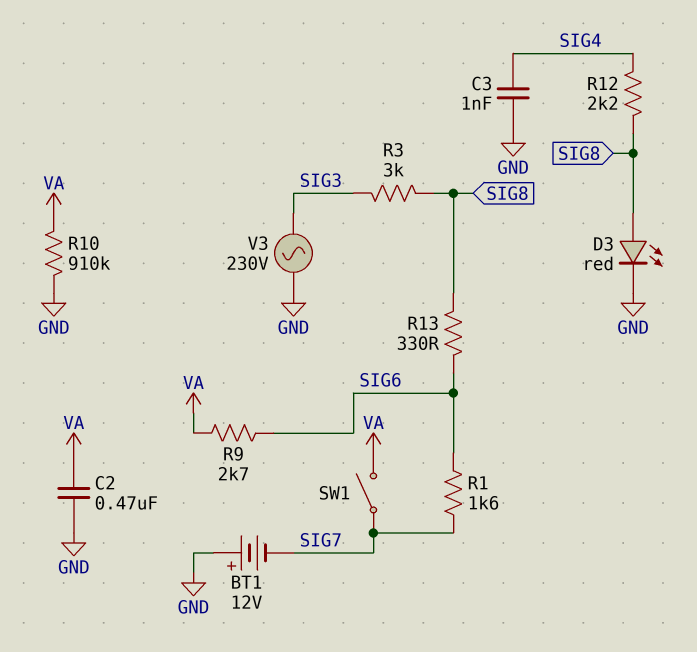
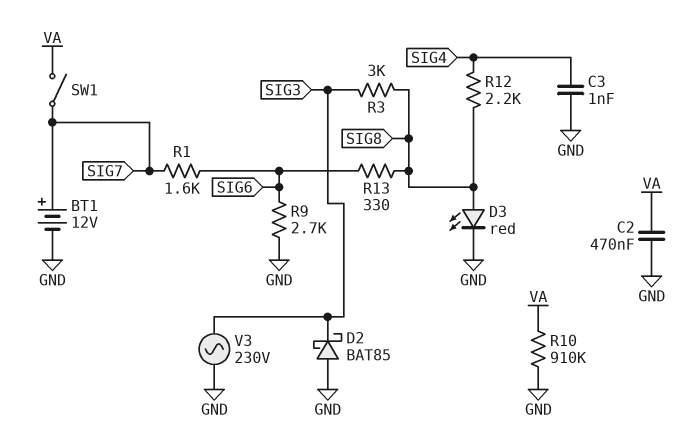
BT1: 12V (plus GND, minus SIG7) -> 12V (plus SIG7, minus GND)
D2: none -> schottky BAT85 (A GND, K SIG3)
R9: 2.7k (SIG6, VA) -> 2.7k (GND, SIG6)

